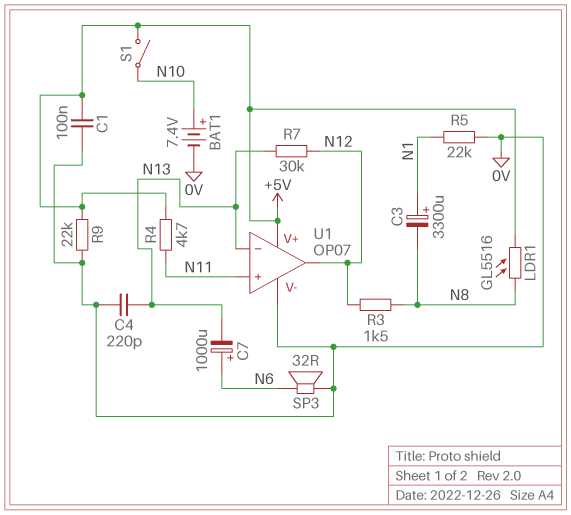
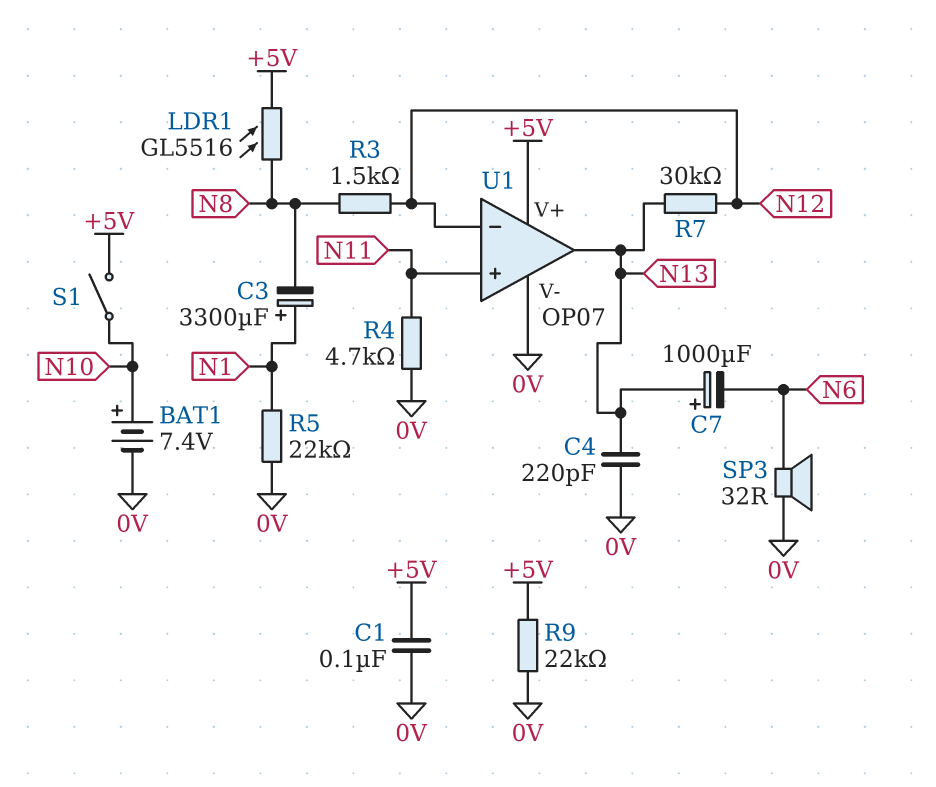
C7: 1000uF (plus N6, minus N13) -> 1000uF (plus N13, minus N6)
R4: 4.7k (+5V, N11) -> 4.7k (0V, N11)
U1 pin in-: N13 -> N12
U1 pin out: N12 -> N13

